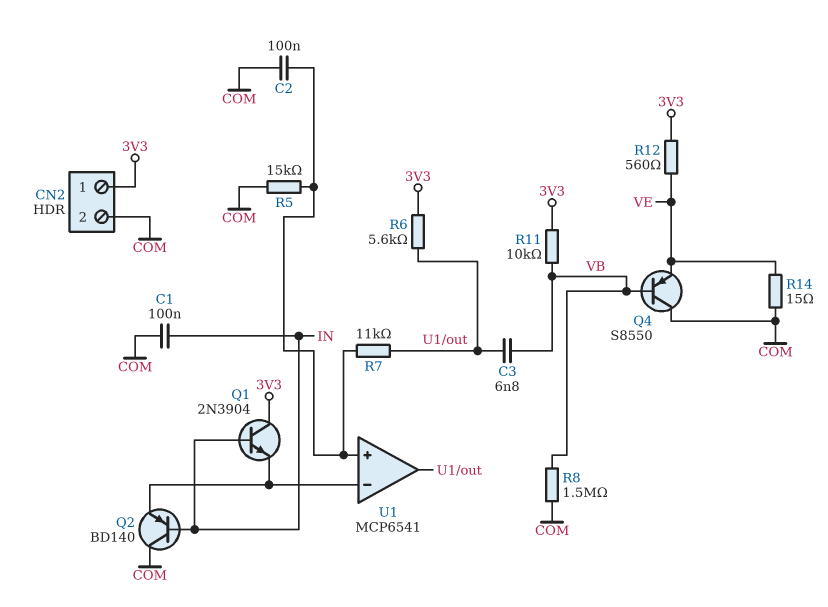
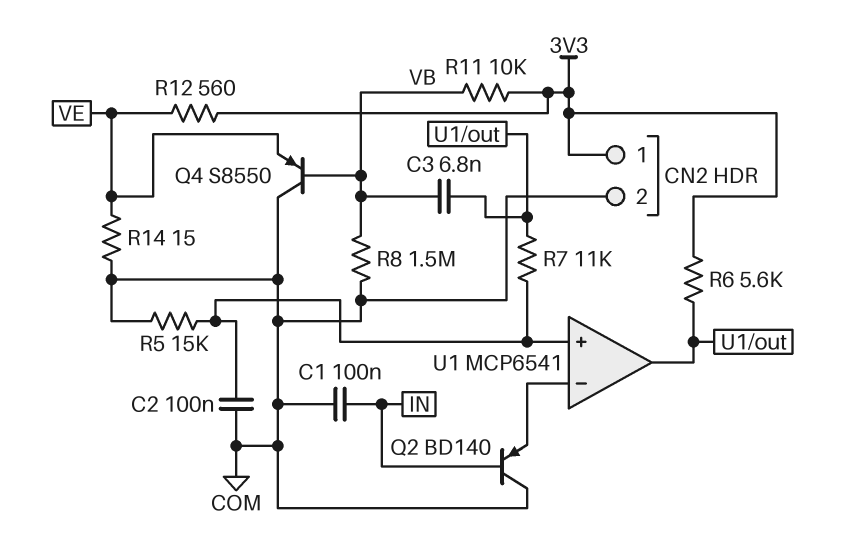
Q1: NPN 2N3904 (B IN, C 3V3, E U1/in-) -> none

